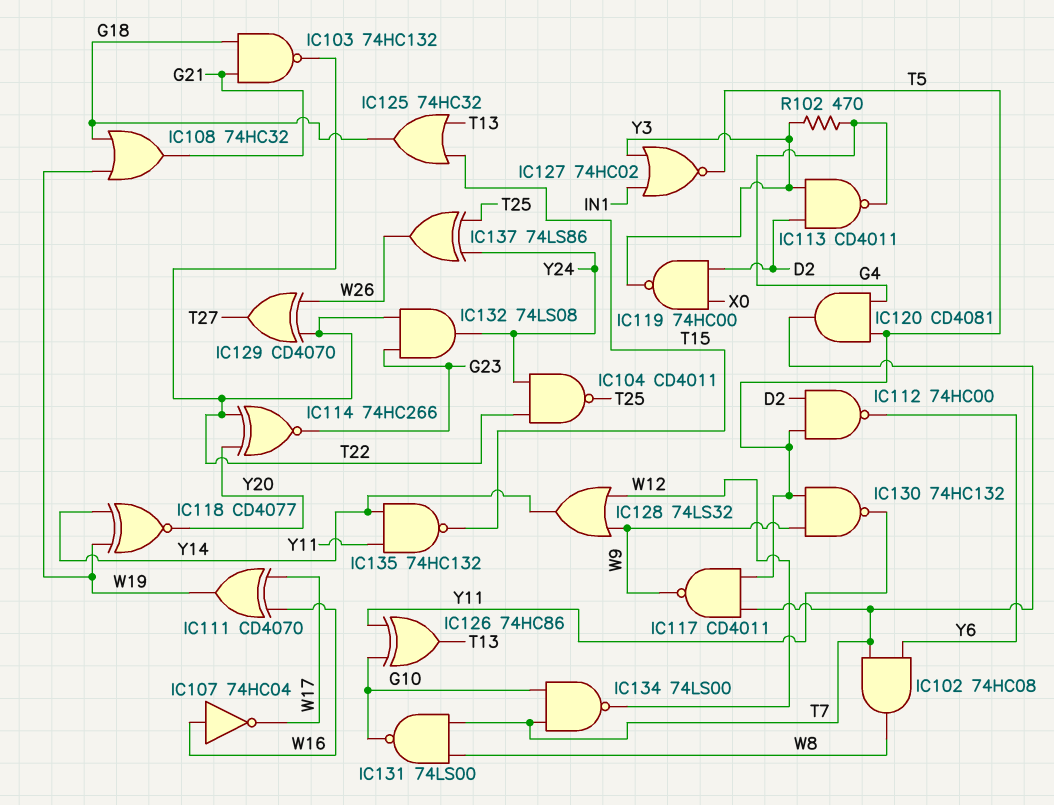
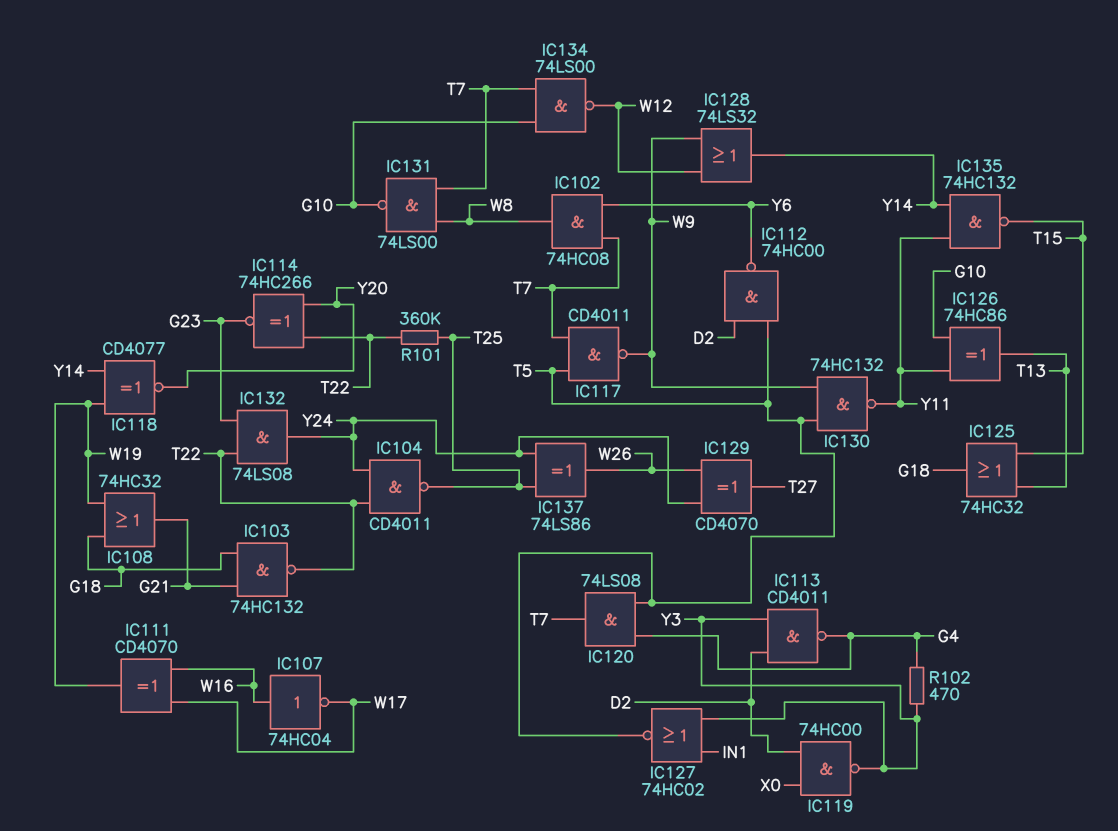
IC120: AND CD4081 (in G4, in T5, out T7) -> AND 74LS08 (in G4, in T5, out T7)
IC129: XOR CD4070 (in T22, in W26, out T27) -> XOR CD4070 (in W26, in Y24, out T27)
R101: none -> 360k (T22, T25)

